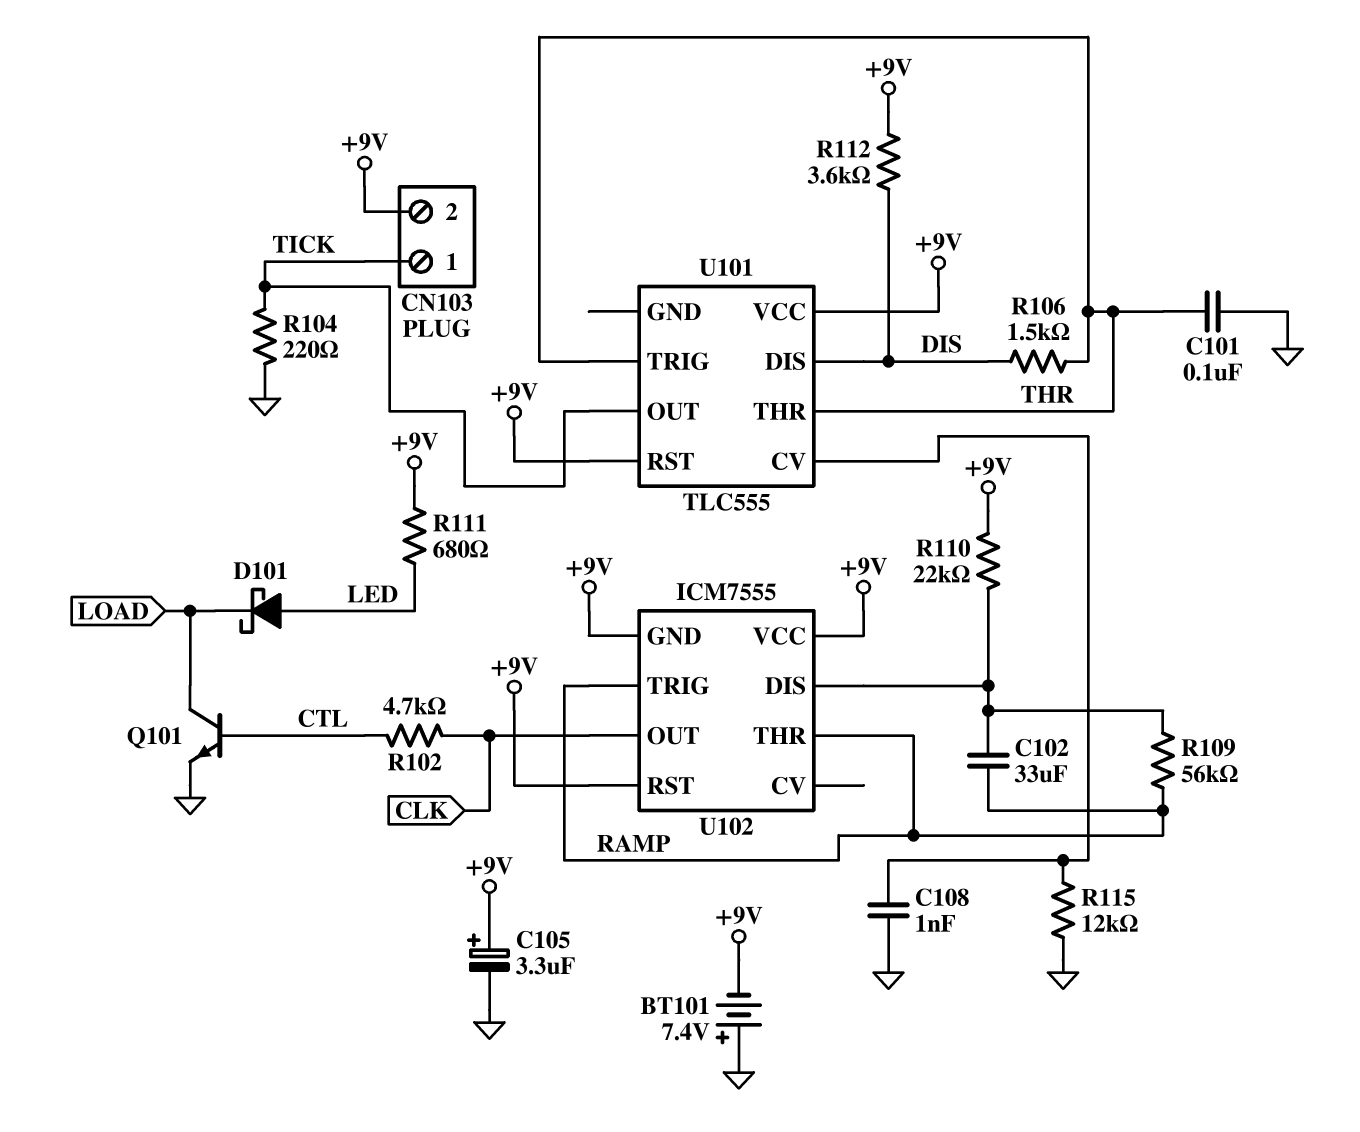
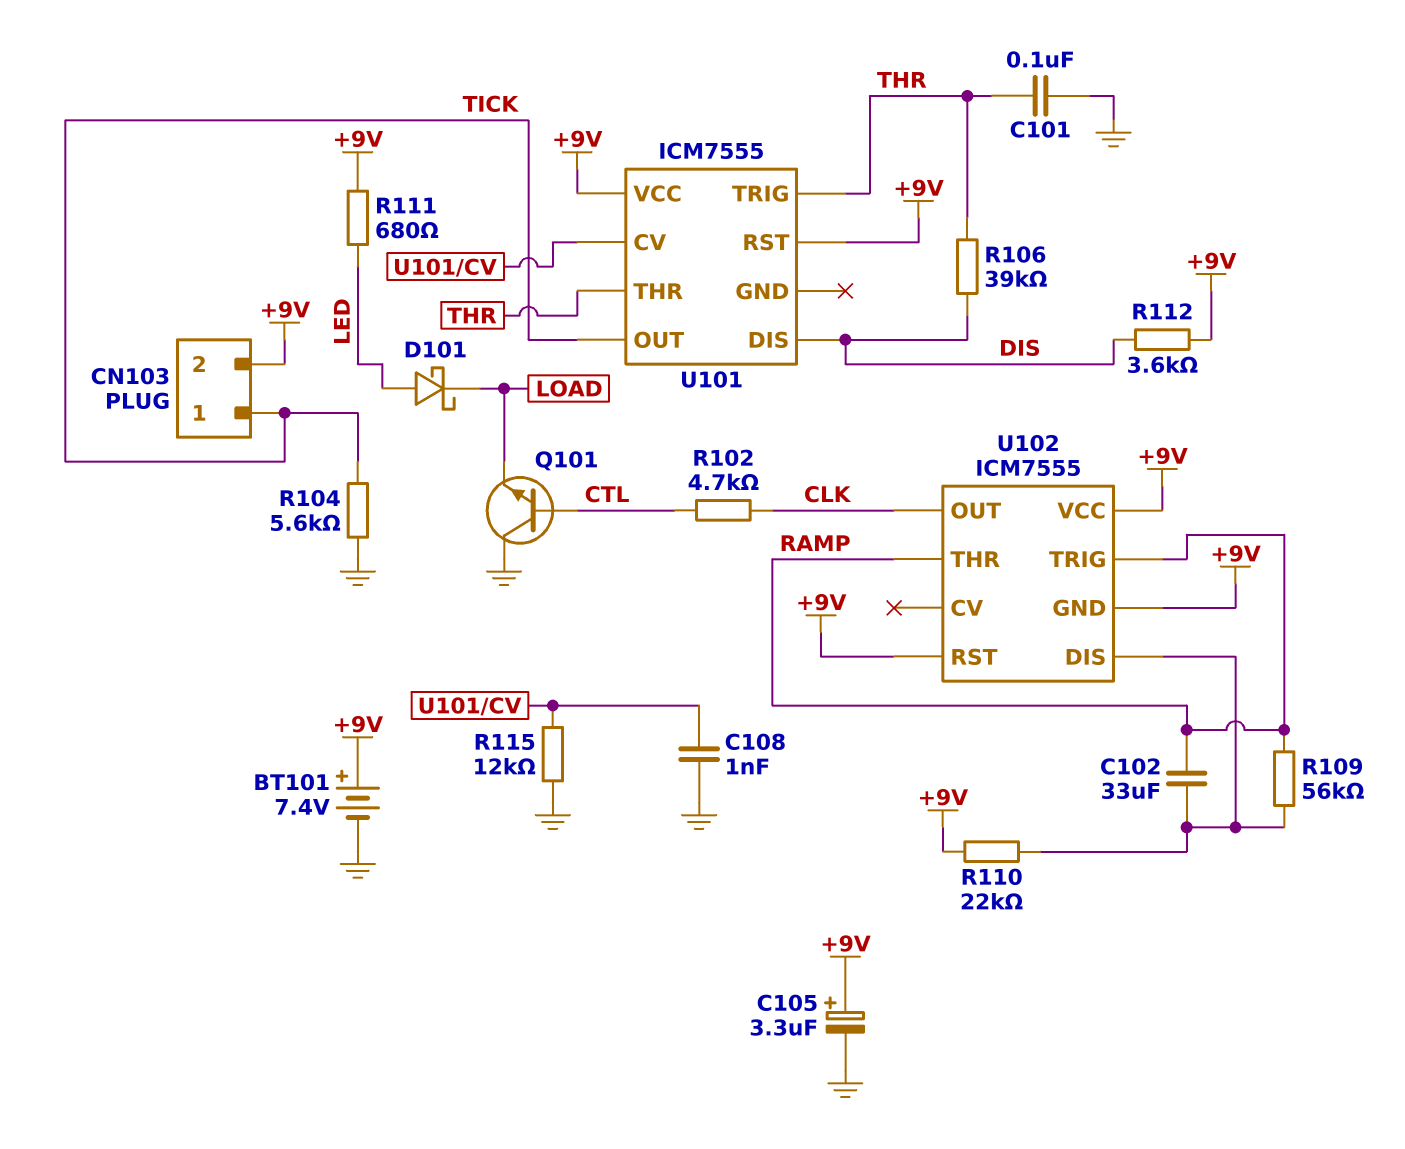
BT101: 7.4V (plus GND, minus +9V) -> 7.4V (plus +9V, minus GND)
Q101: NPN (B CTL, C LOAD, E GND) -> NPN (B CTL, C GND, E LOAD)
R104: 220 (GND, TICK) -> 5.6k (GND, TICK)
R106: 1.5k (DIS, THR) -> 39k (DIS, THR)
U101: TLC555 -> ICM7555

